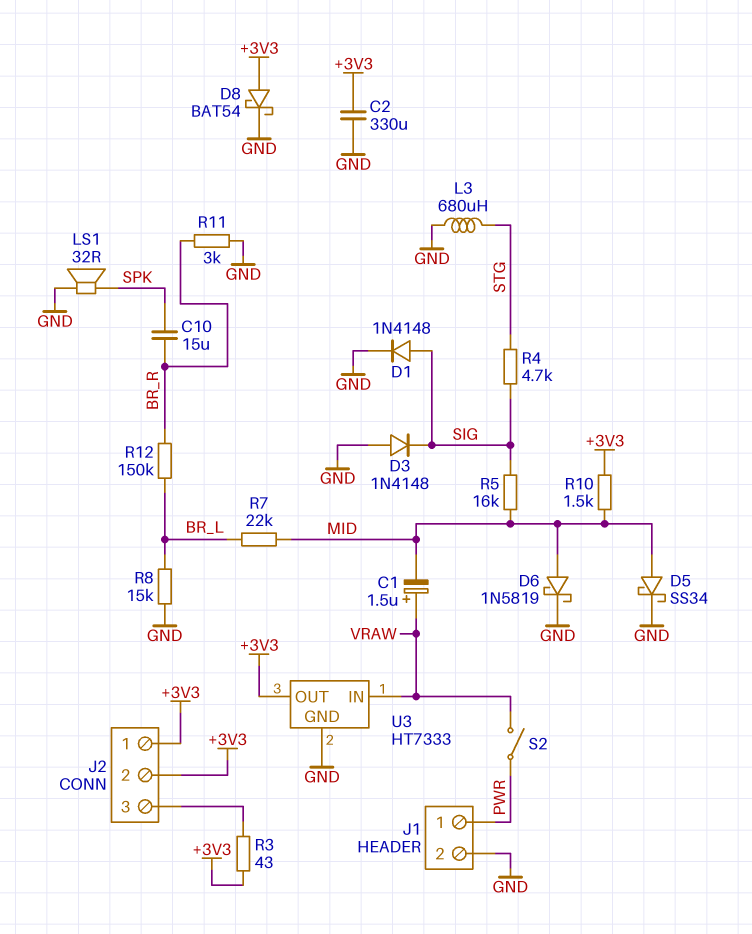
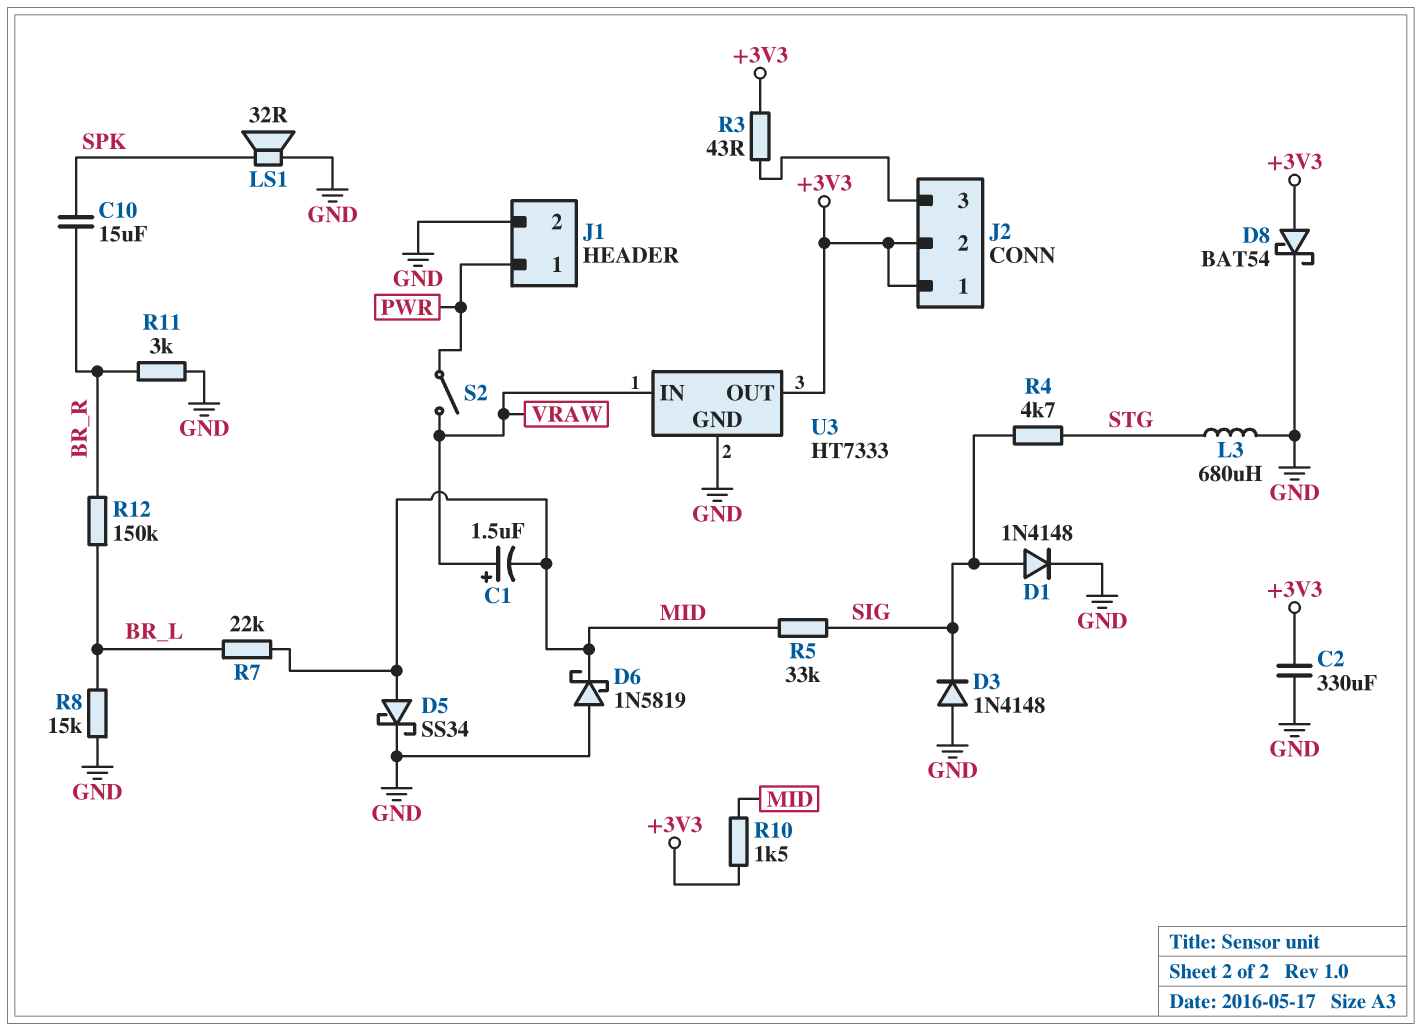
D6: schottky 1N5819 (A MID, K GND) -> schottky 1N5819 (A GND, K MID)
R5: 16k (MID, SIG) -> 33k (MID, SIG)

